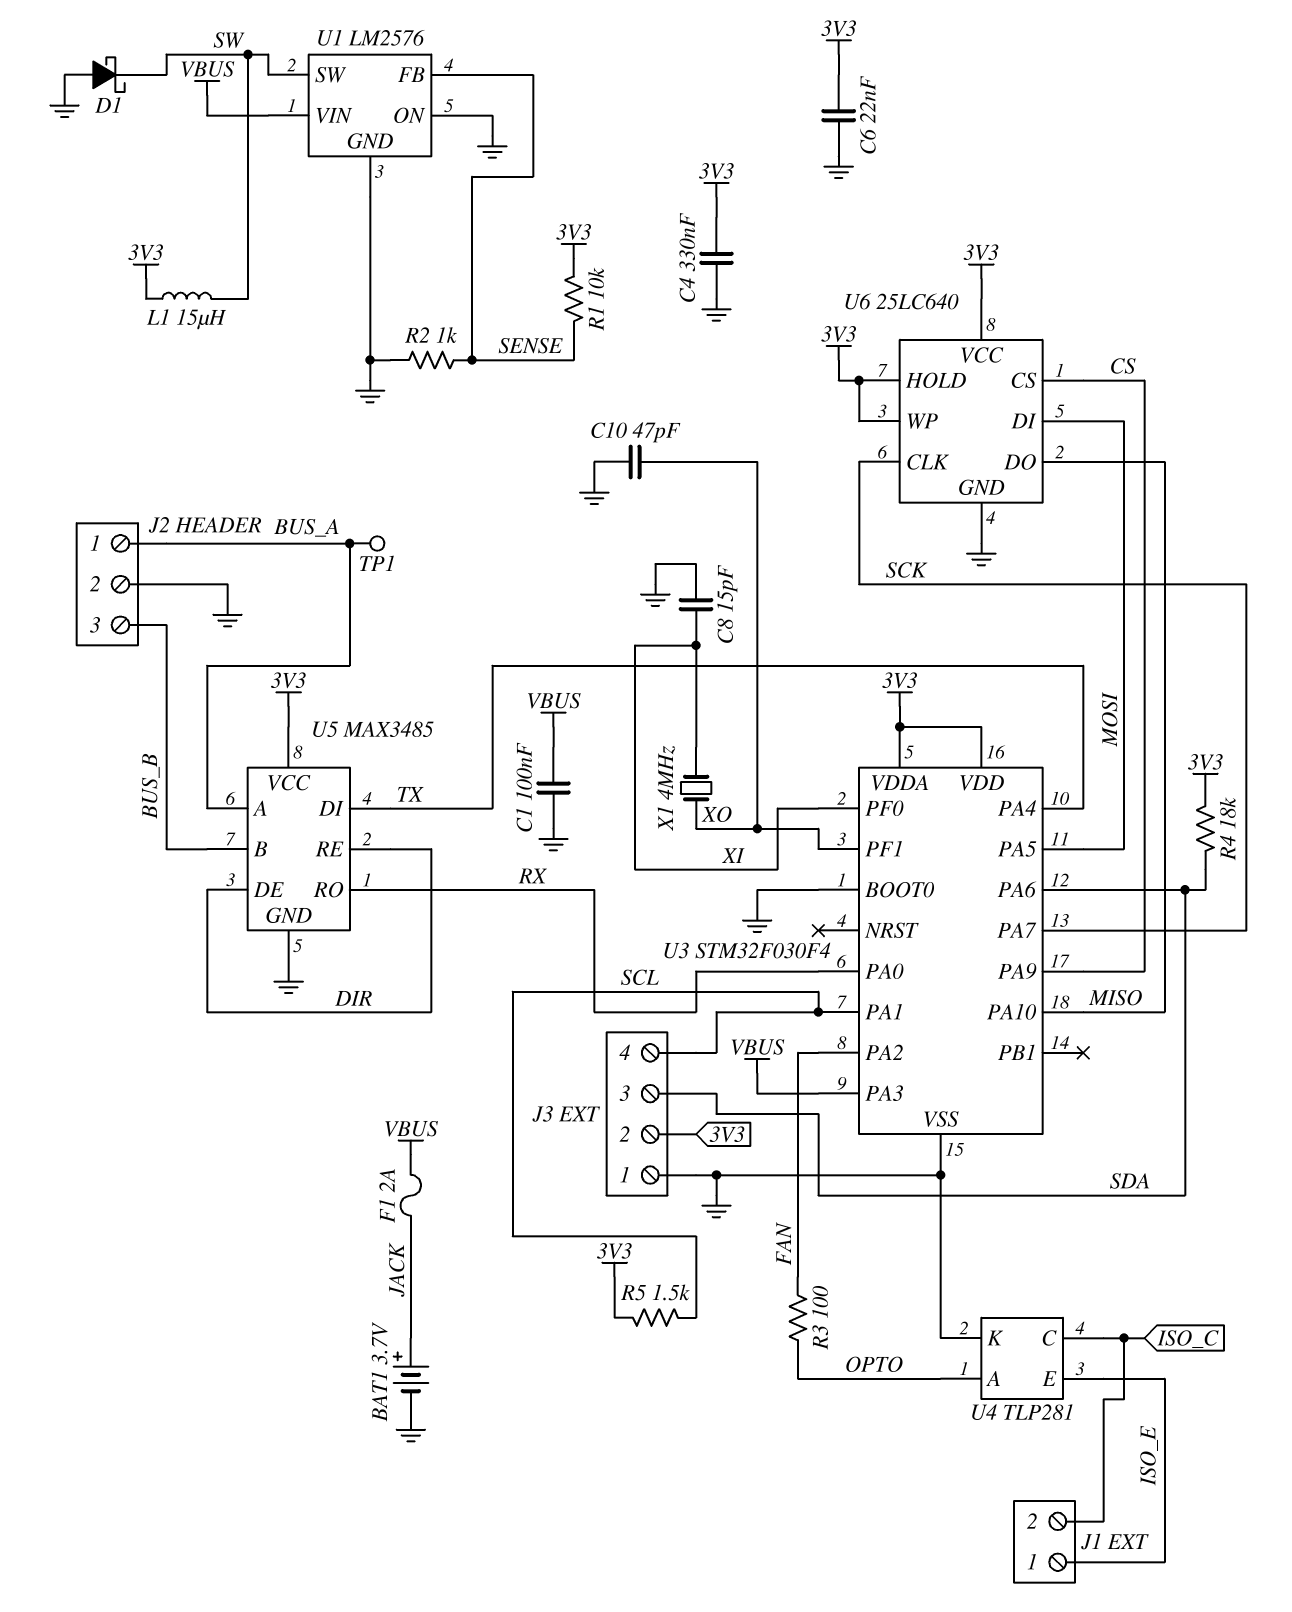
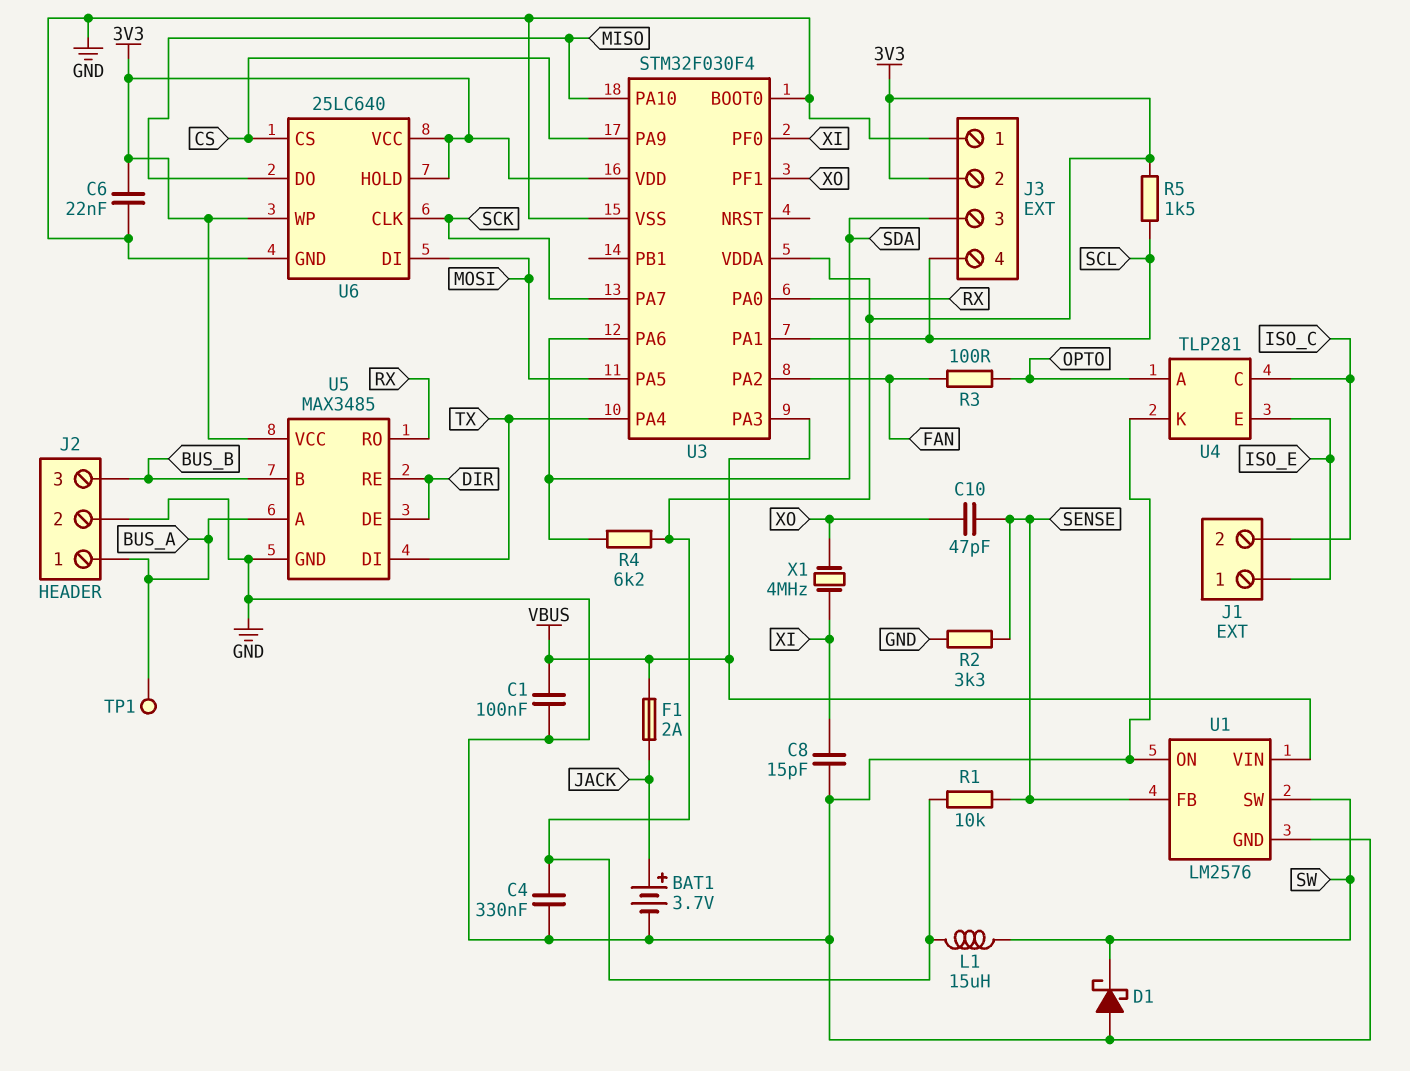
C10: 47pF (GND, XO) -> 47pF (SENSE, XO)
R2: 1k (GND, SENSE) -> 3.3k (GND, SENSE)
R4: 18k (3V3, SDA) -> 6.2k (3V3, SDA)

